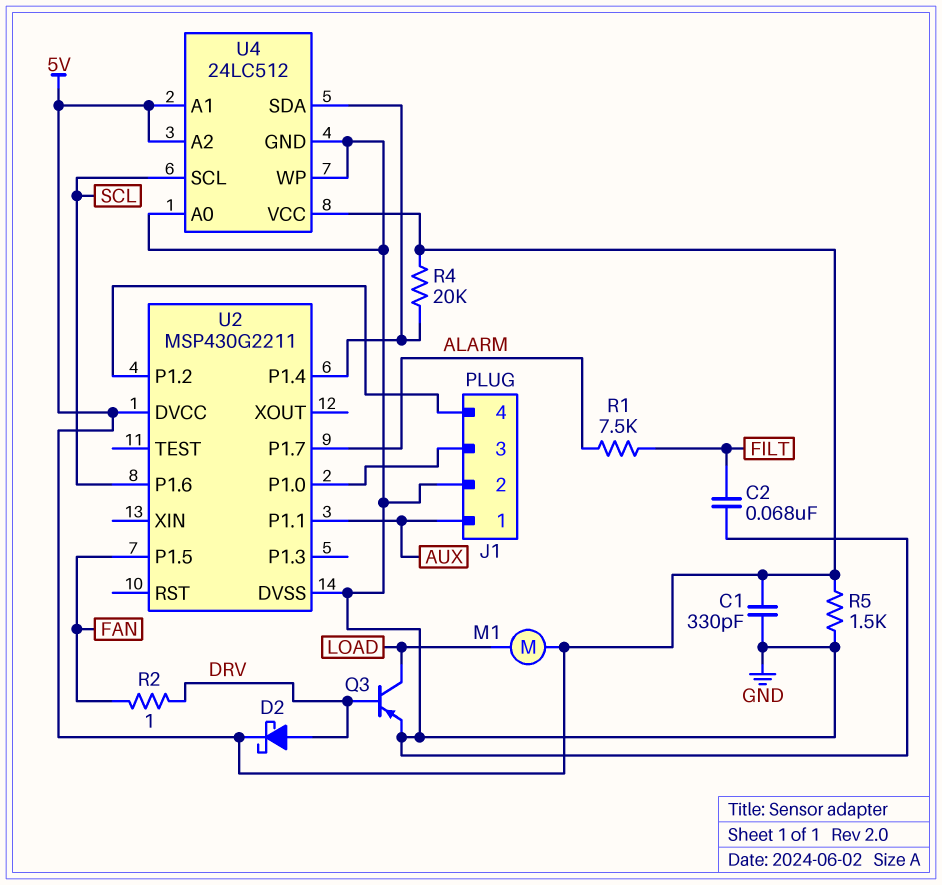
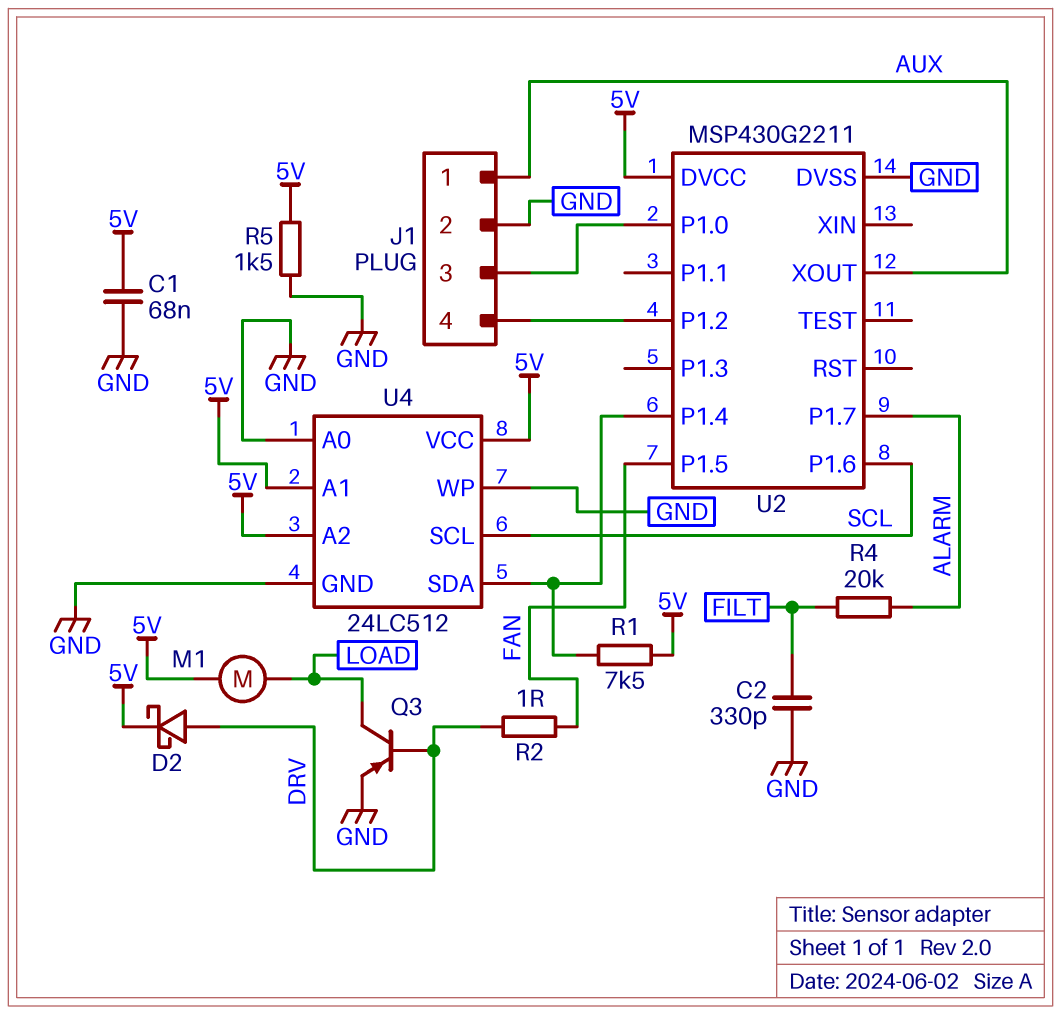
C1: 330pF (5V, GND) -> 68nF (5V, GND)
C2: 68nF (FILT, GND) -> 330pF (FILT, GND)
R1: 7.5k (ALARM, FILT) -> 7.5k (5V, U2/P1.4)
R4: 20k (5V, U2/P1.4) -> 20k (ALARM, FILT)
U2 pin P1.1: AUX -> none
U2 pin XOUT: none -> AUX

